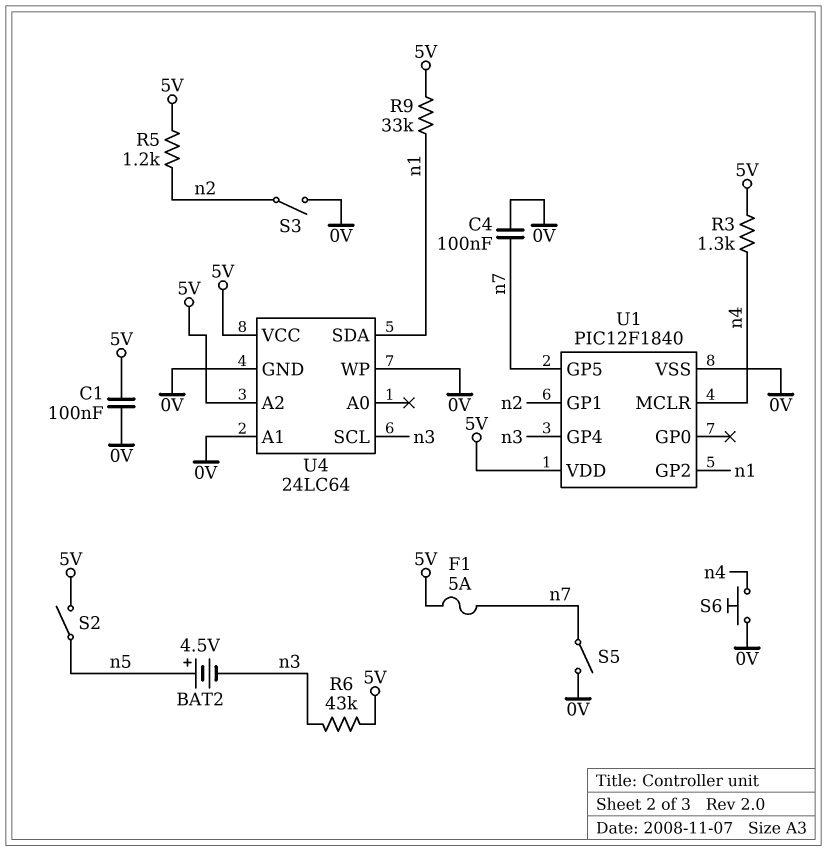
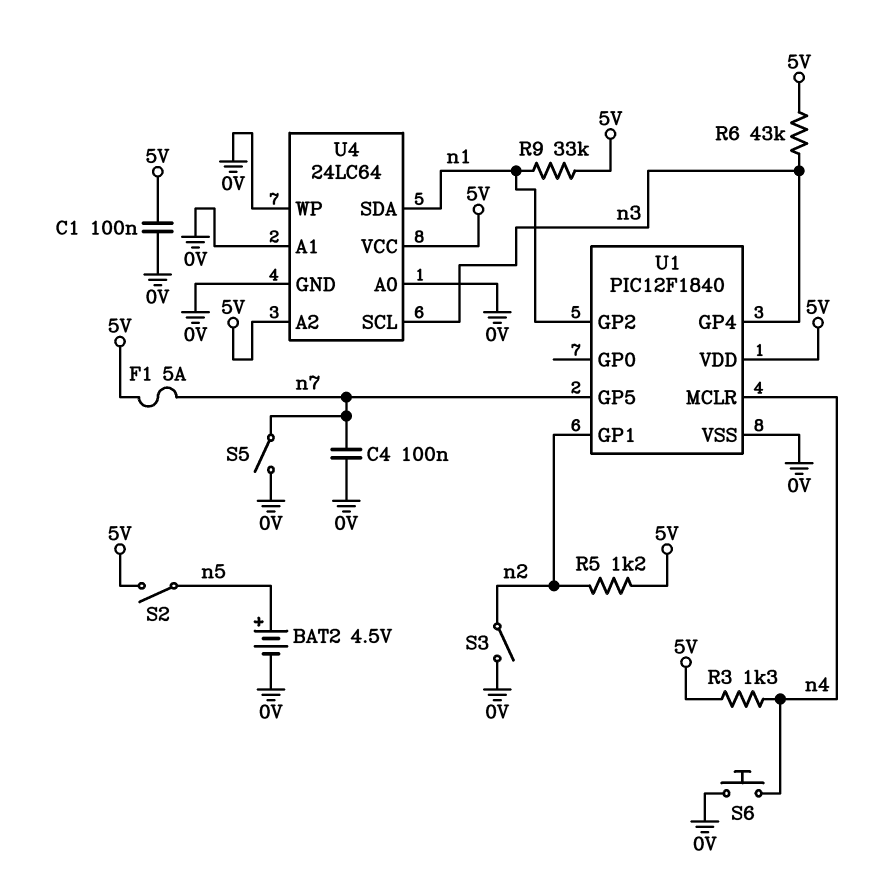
BAT2: 4.5V (plus n5, minus n3) -> 4.5V (plus n5, minus 0V)
U4 pin A0: none -> 0V

